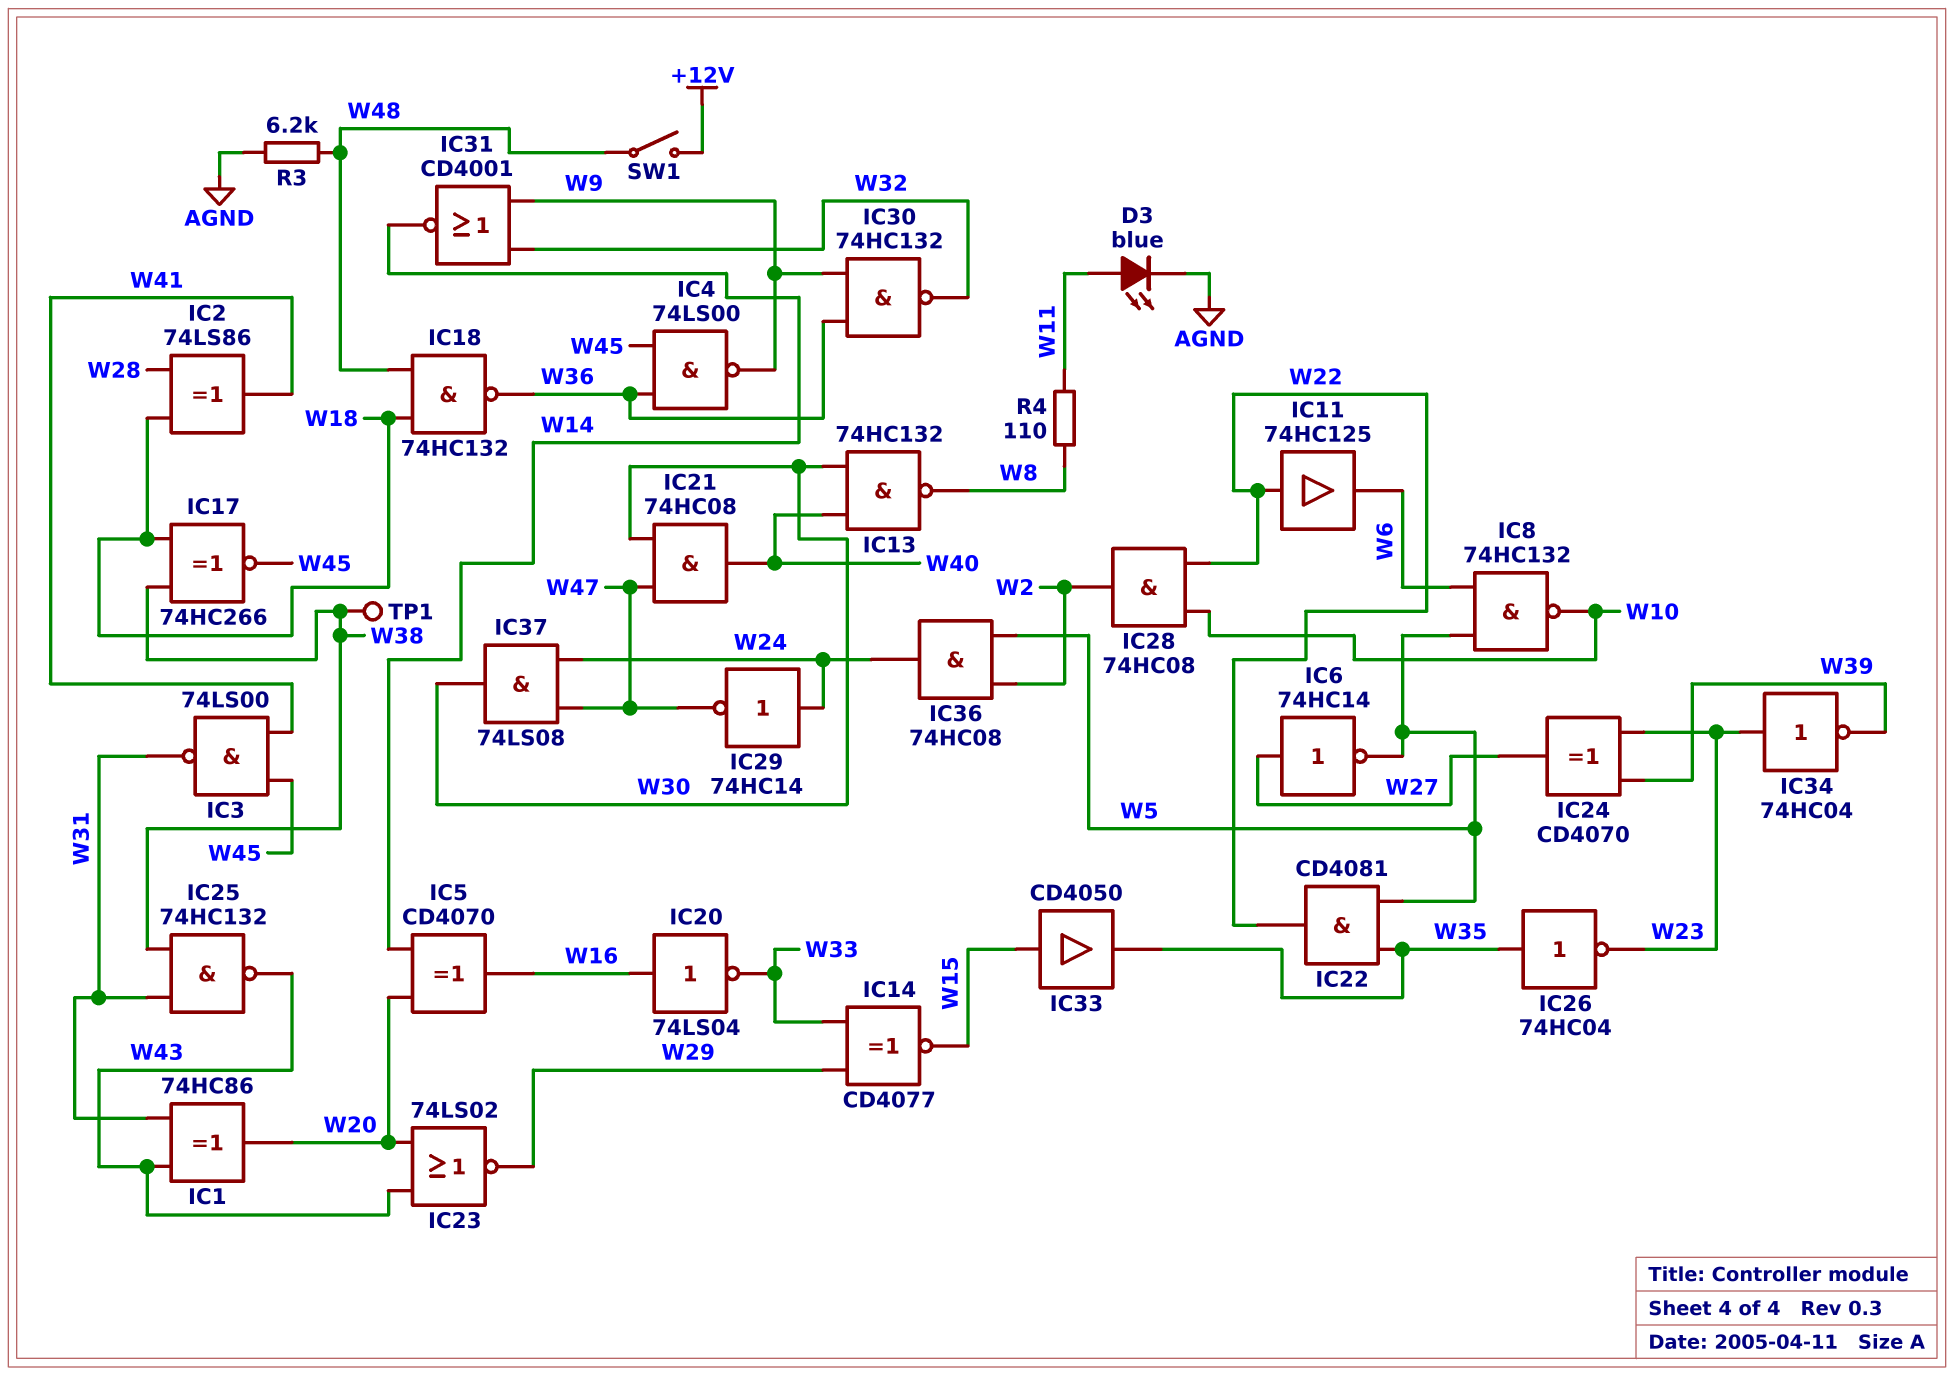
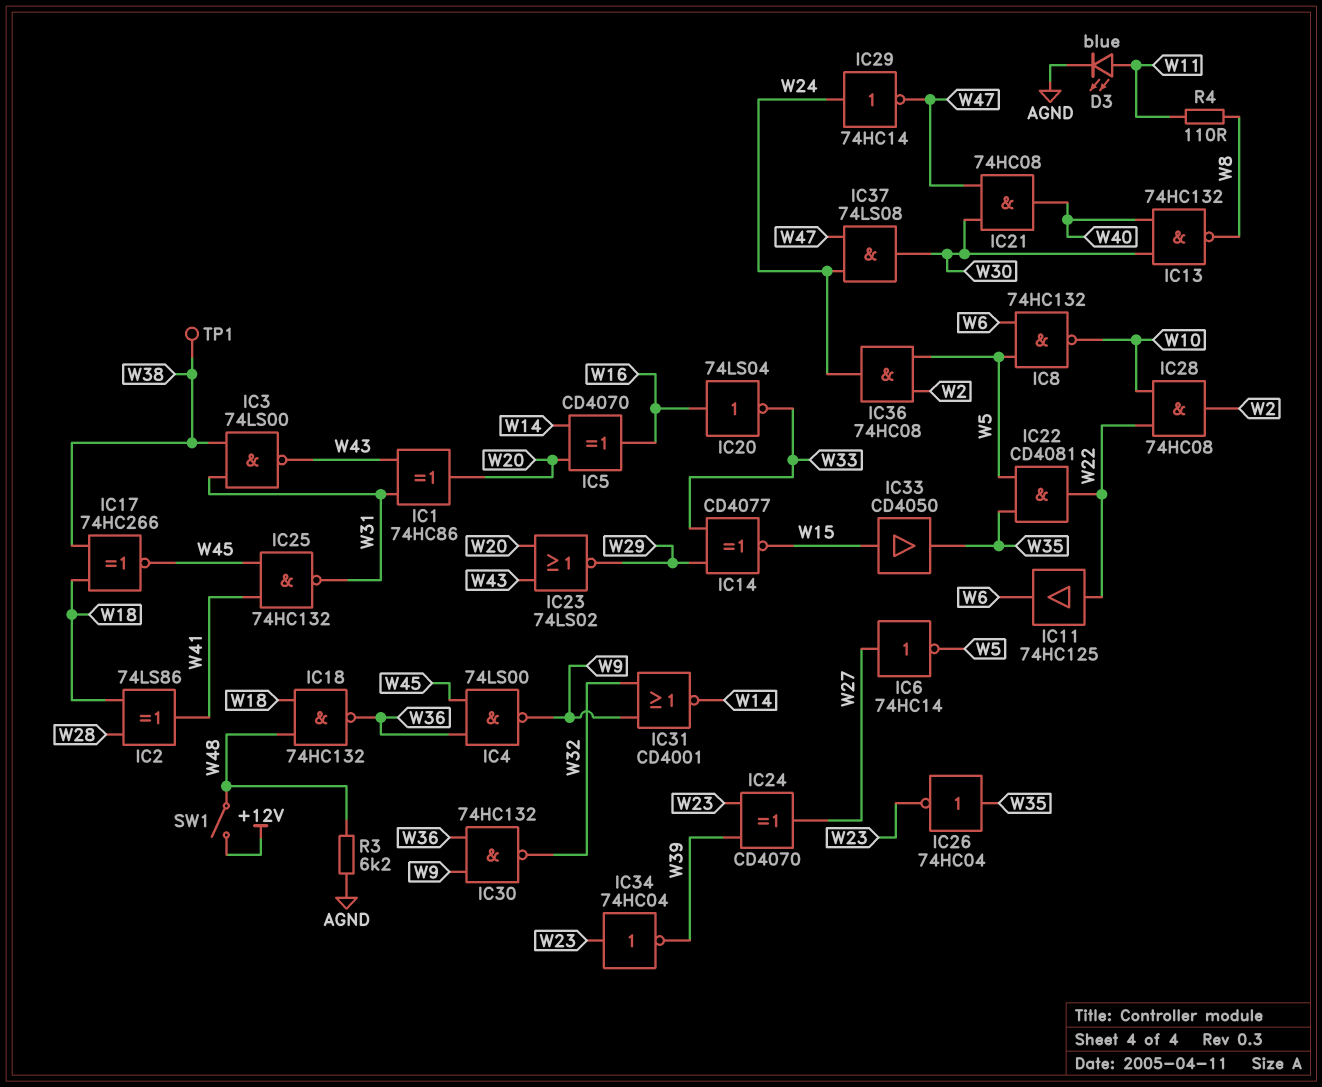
IC3: NAND 74LS00 (in W41, in W45, out W31) -> NAND 74LS00 (in W31, in W38, out W43)
IC25: NAND 74HC132 (in W31, in W38, out W43) -> NAND 74HC132 (in W41, in W45, out W31)

